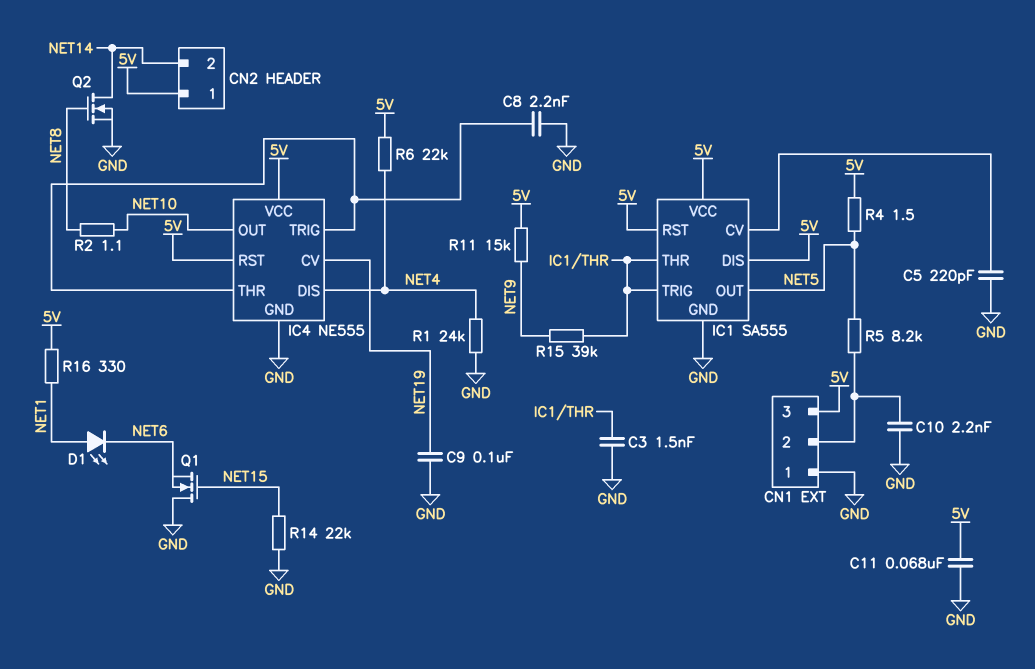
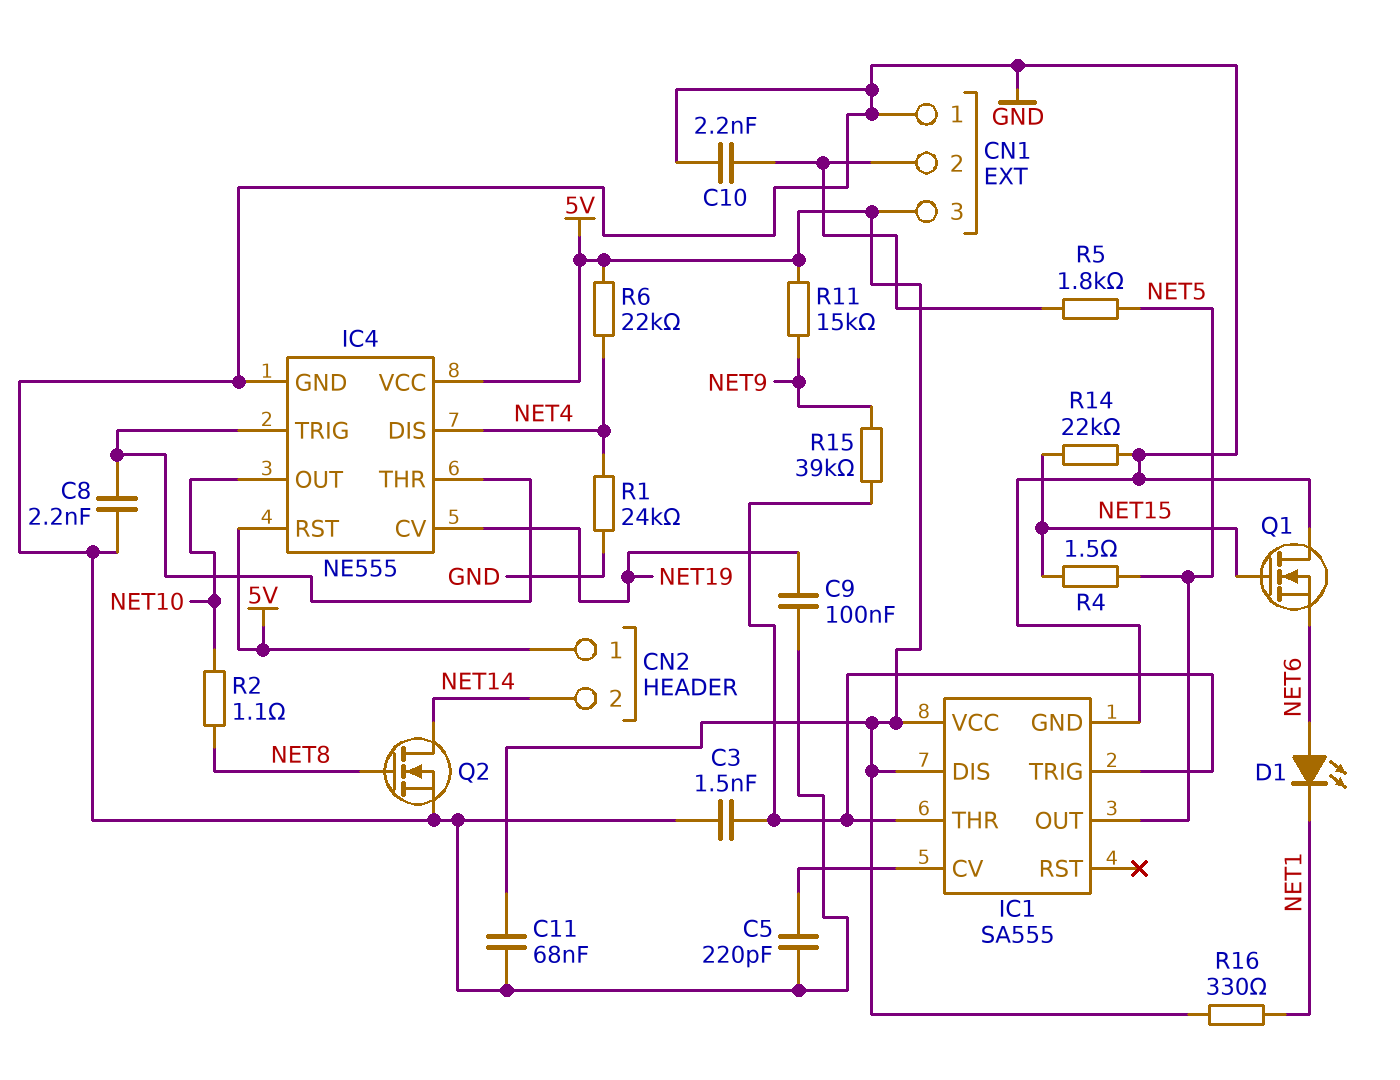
D1: LED (A NET1, K NET6) -> LED (A NET6, K NET1)
IC1 pin RST: 5V -> none
R4: 1.5 (5V, NET5) -> 1.5 (NET5, NET15)
R5: 8.2k (CN1/2, NET5) -> 1.8k (CN1/2, NET5)

